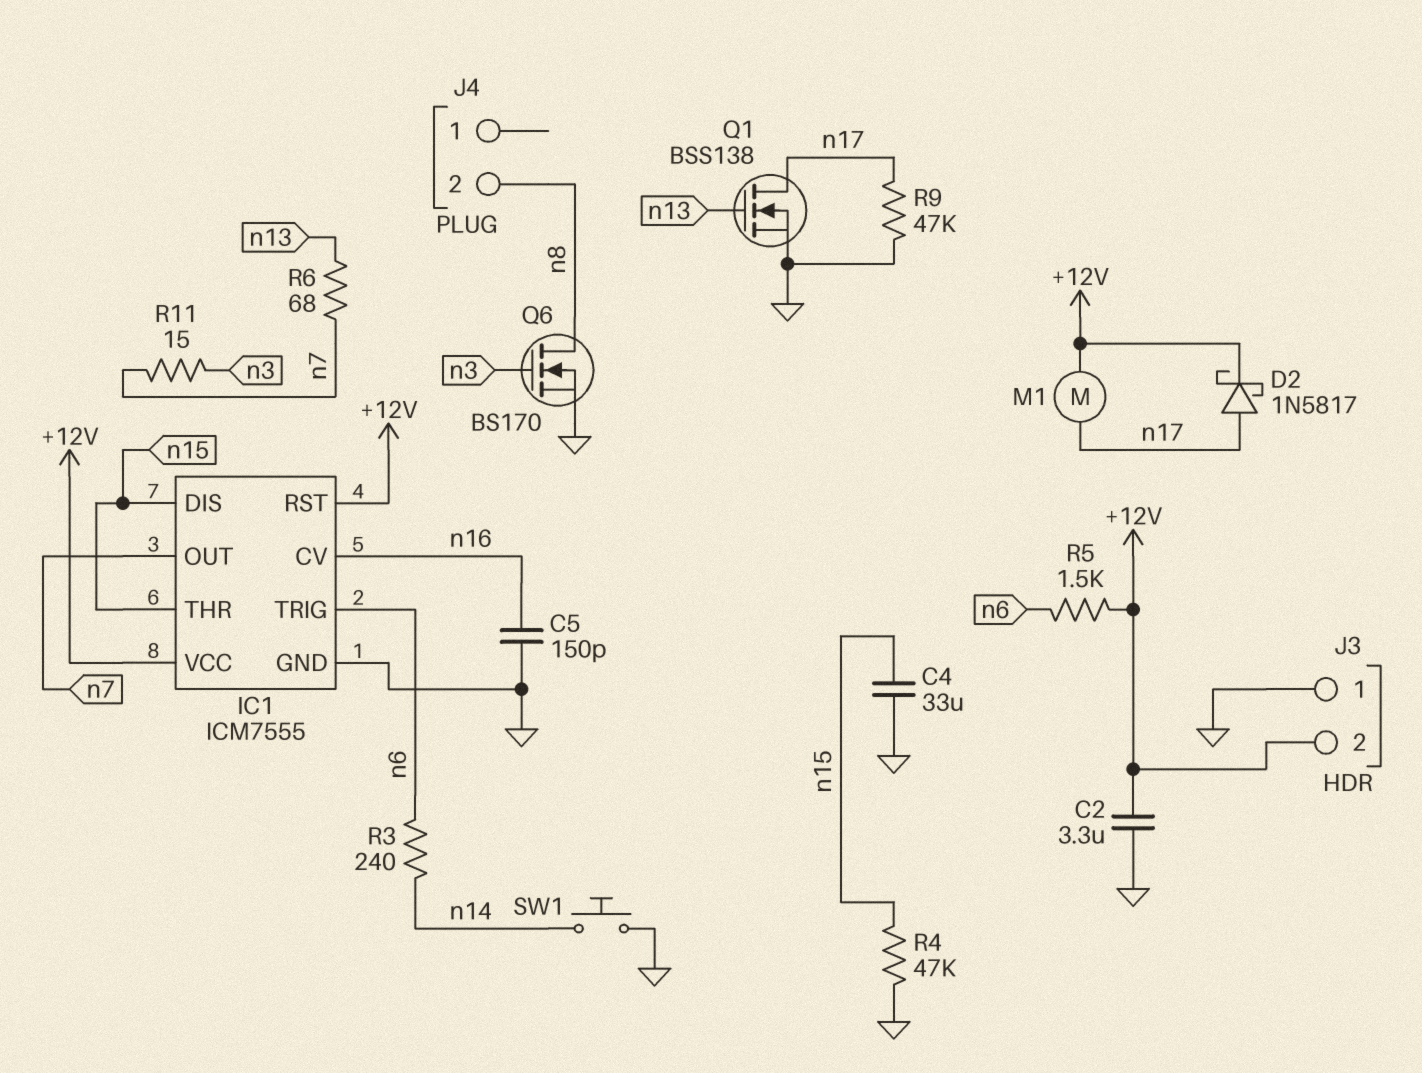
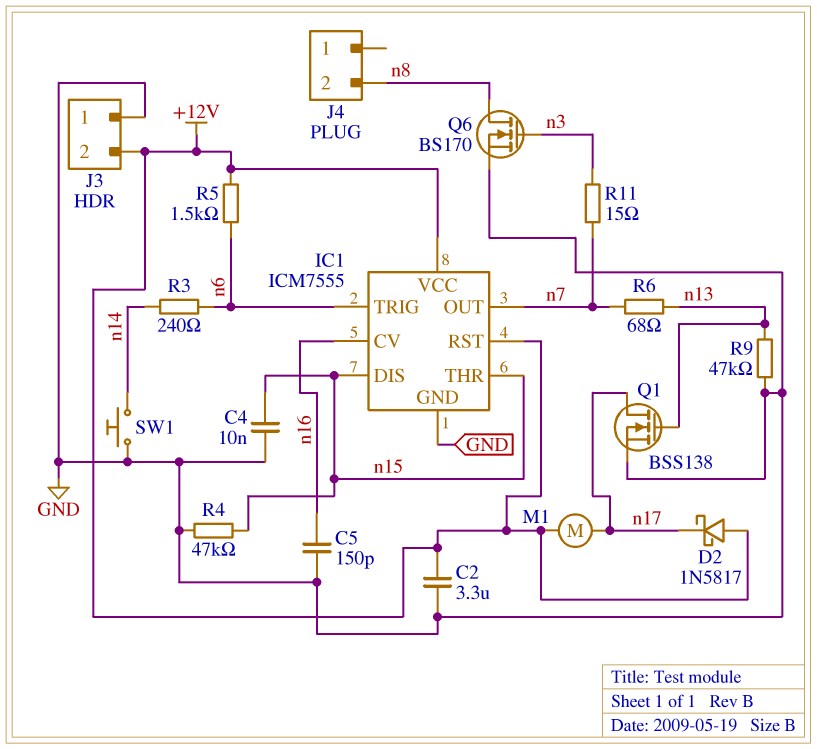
C4: 33uF (GND, n15) -> 10nF (GND, n15)
D2: schottky 1N5817 (A n17, K +12V) -> schottky 1N5817 (A +12V, K n17)
R9: 47k (GND, n17) -> 47k (GND, n13)

